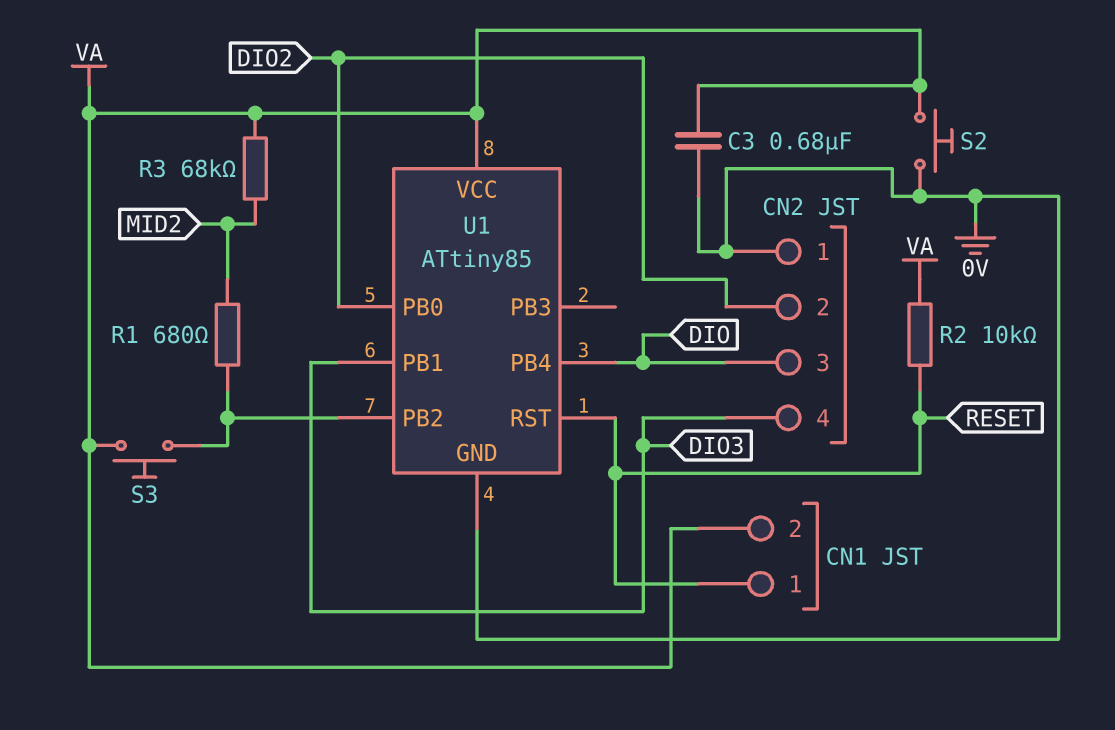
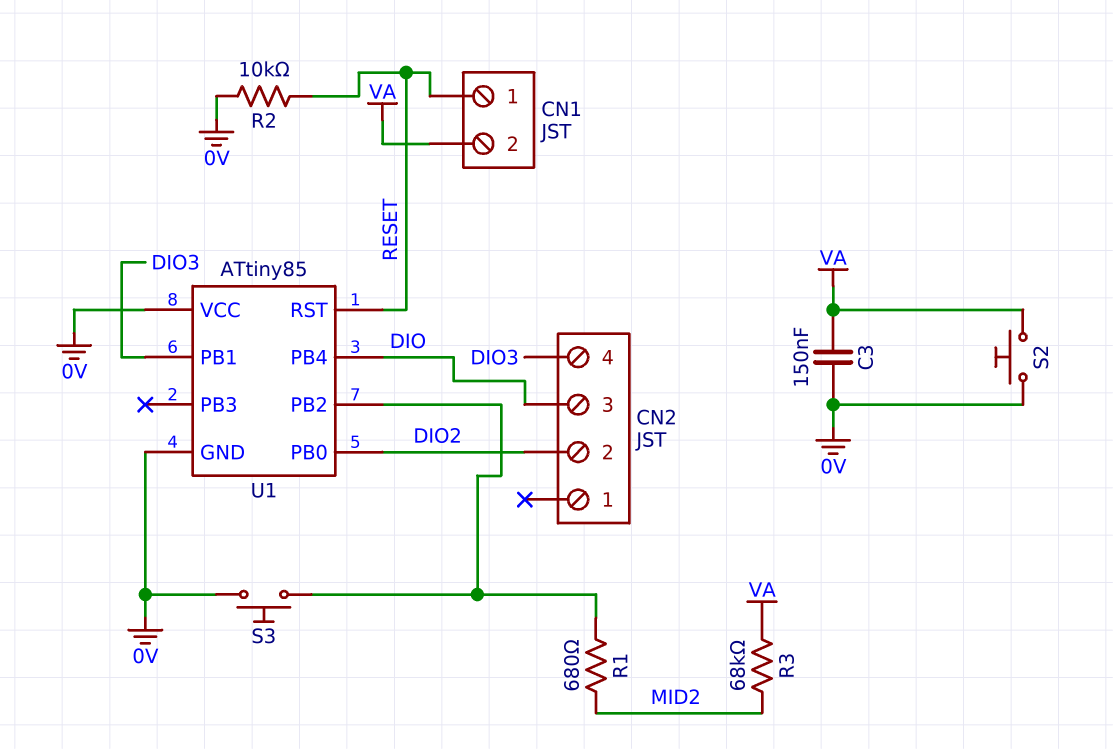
C3: 680nF (0V, VA) -> 150nF (0V, VA)
CN2 pin 1: 0V -> none
R2: 10k (RESET, VA) -> 10k (0V, RESET)
S3: button (U1/PB2, VA) -> button (0V, U1/PB2)
U1 pin VCC: VA -> 0V

